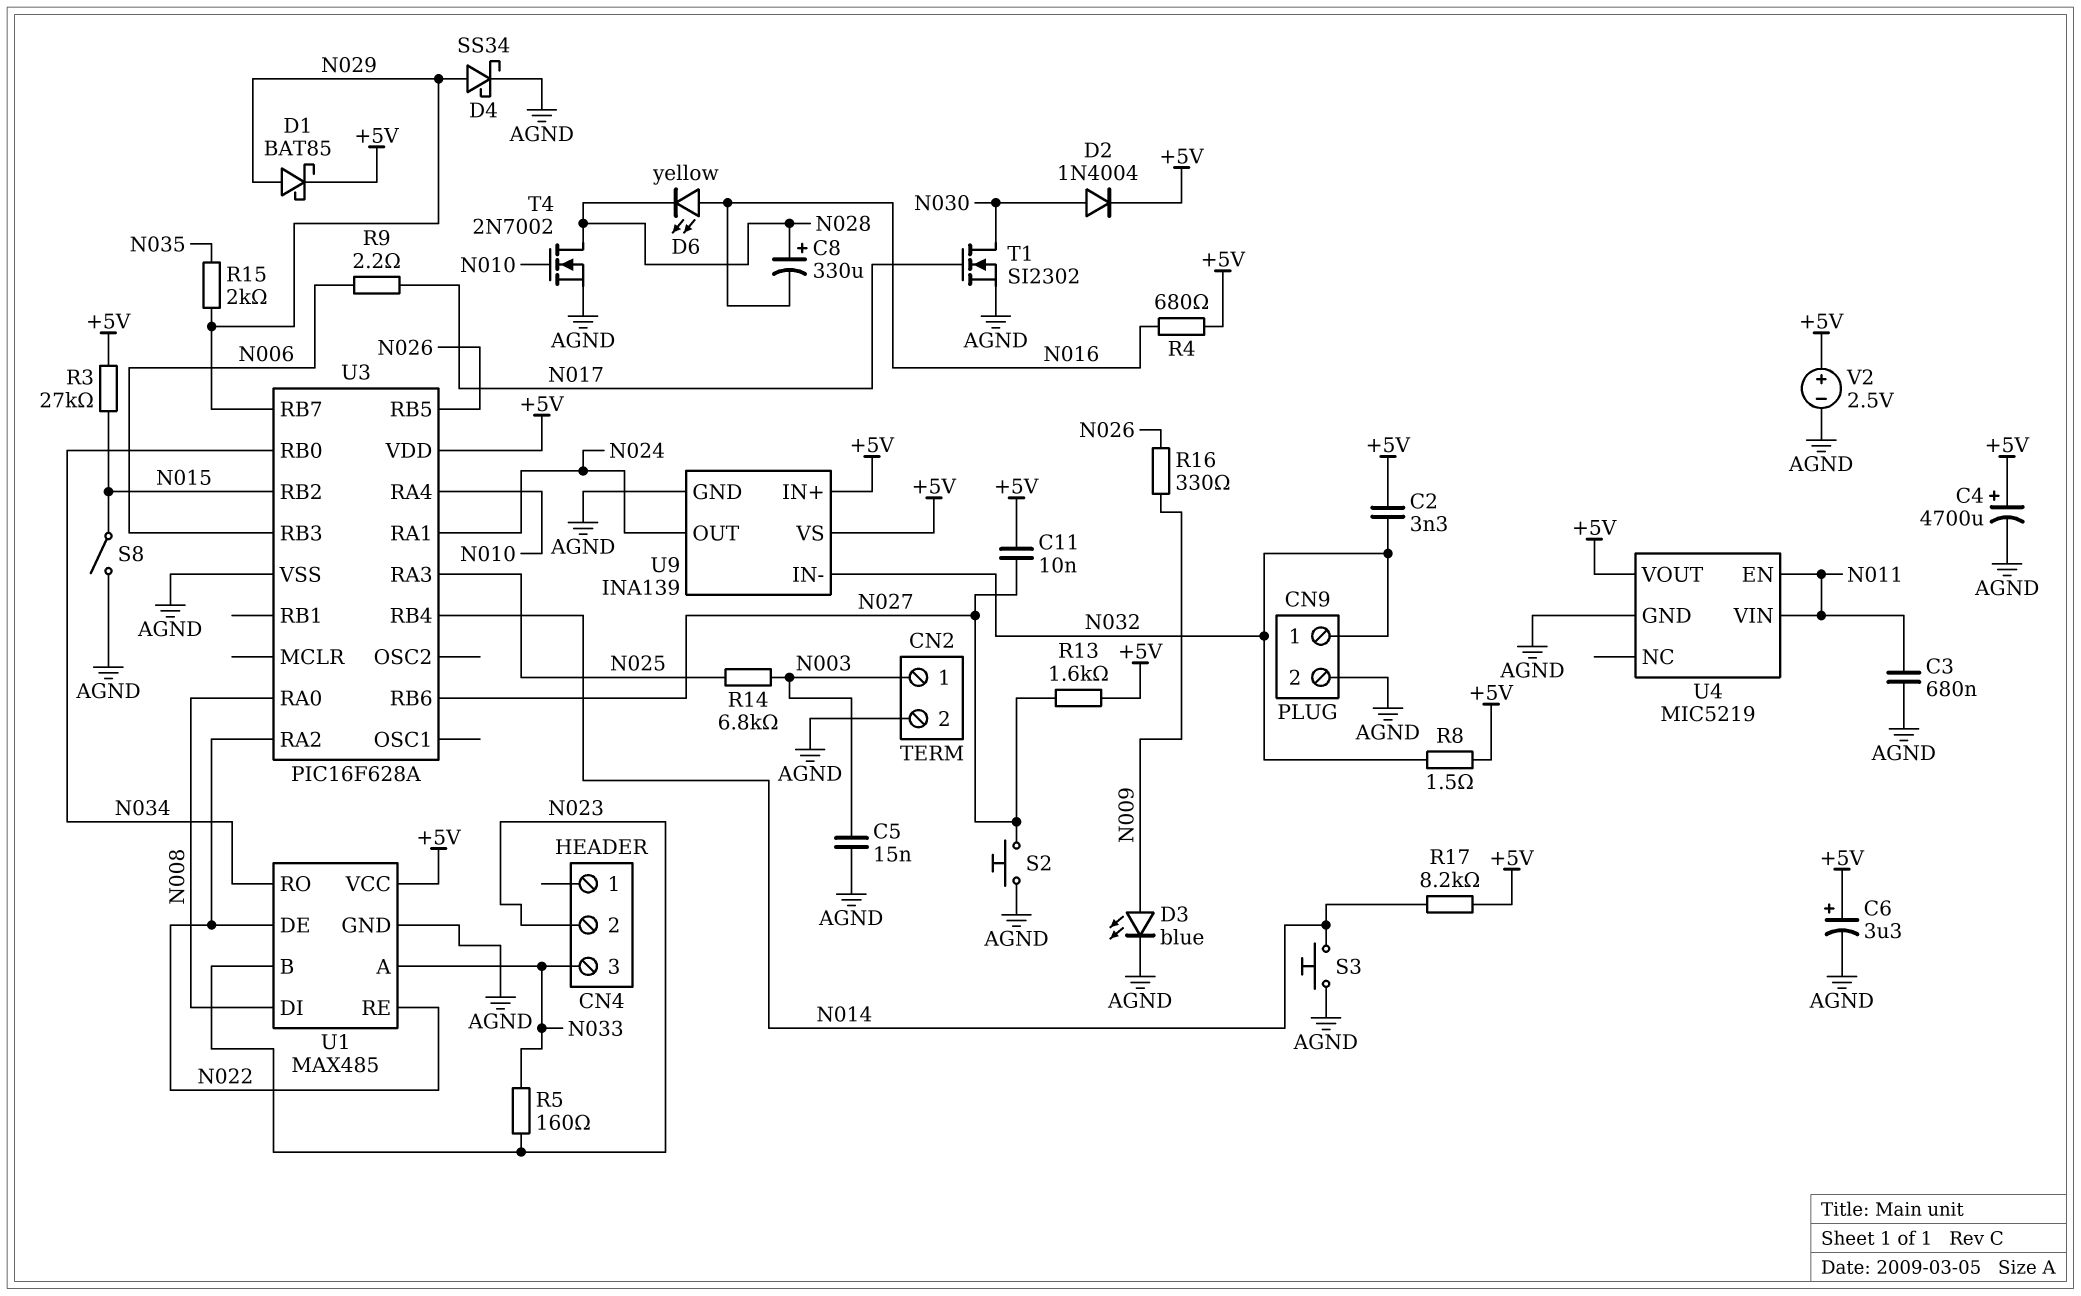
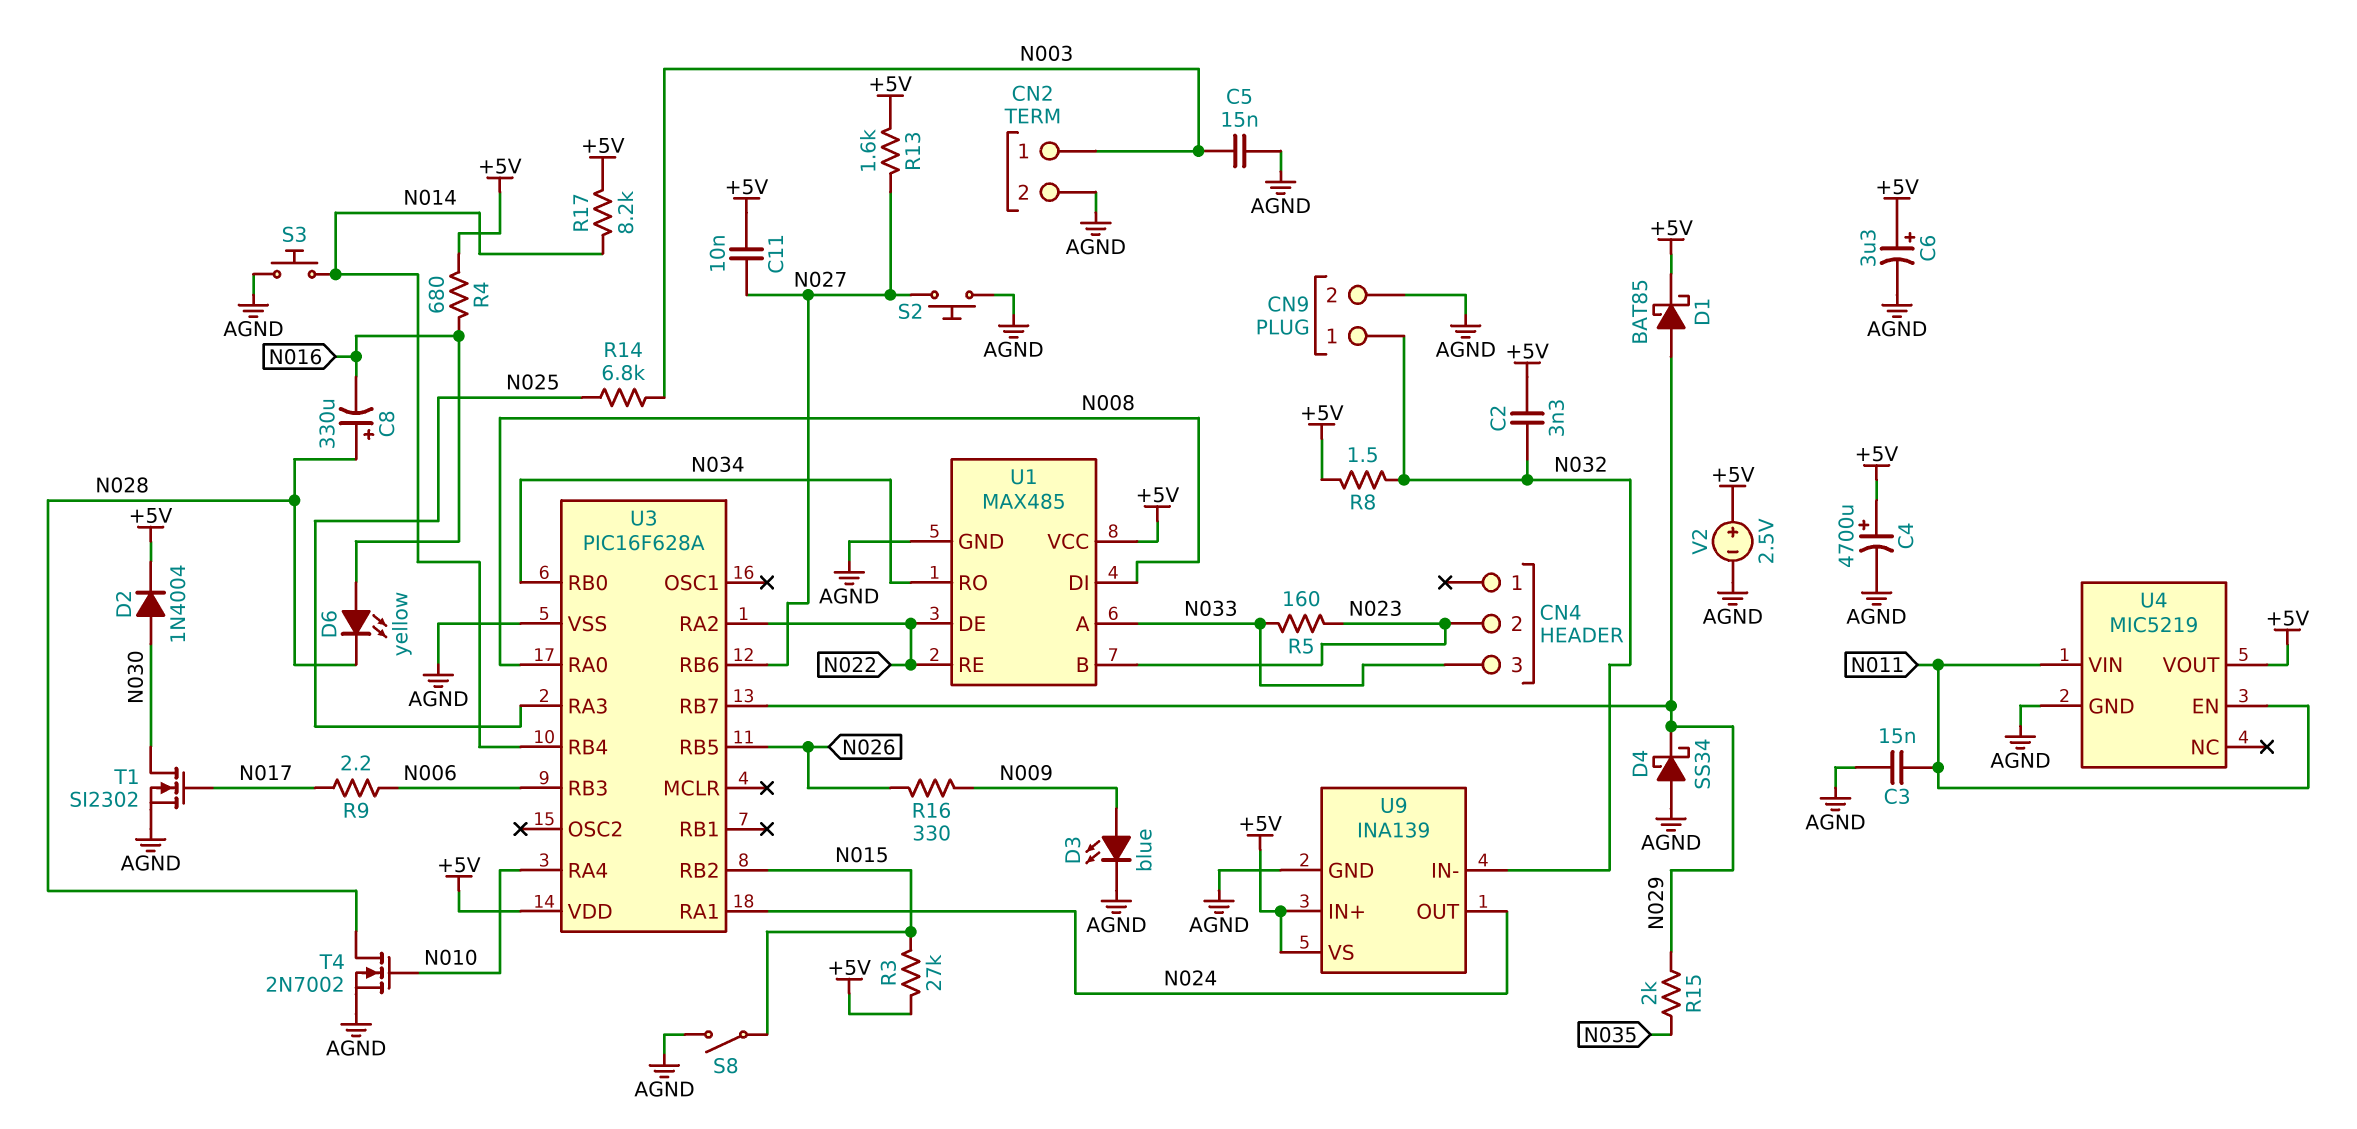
C3: 680nF (AGND, N011) -> 15nF (AGND, N011)
D4: schottky SS34 (A N029, K AGND) -> schottky SS34 (A AGND, K N029)

